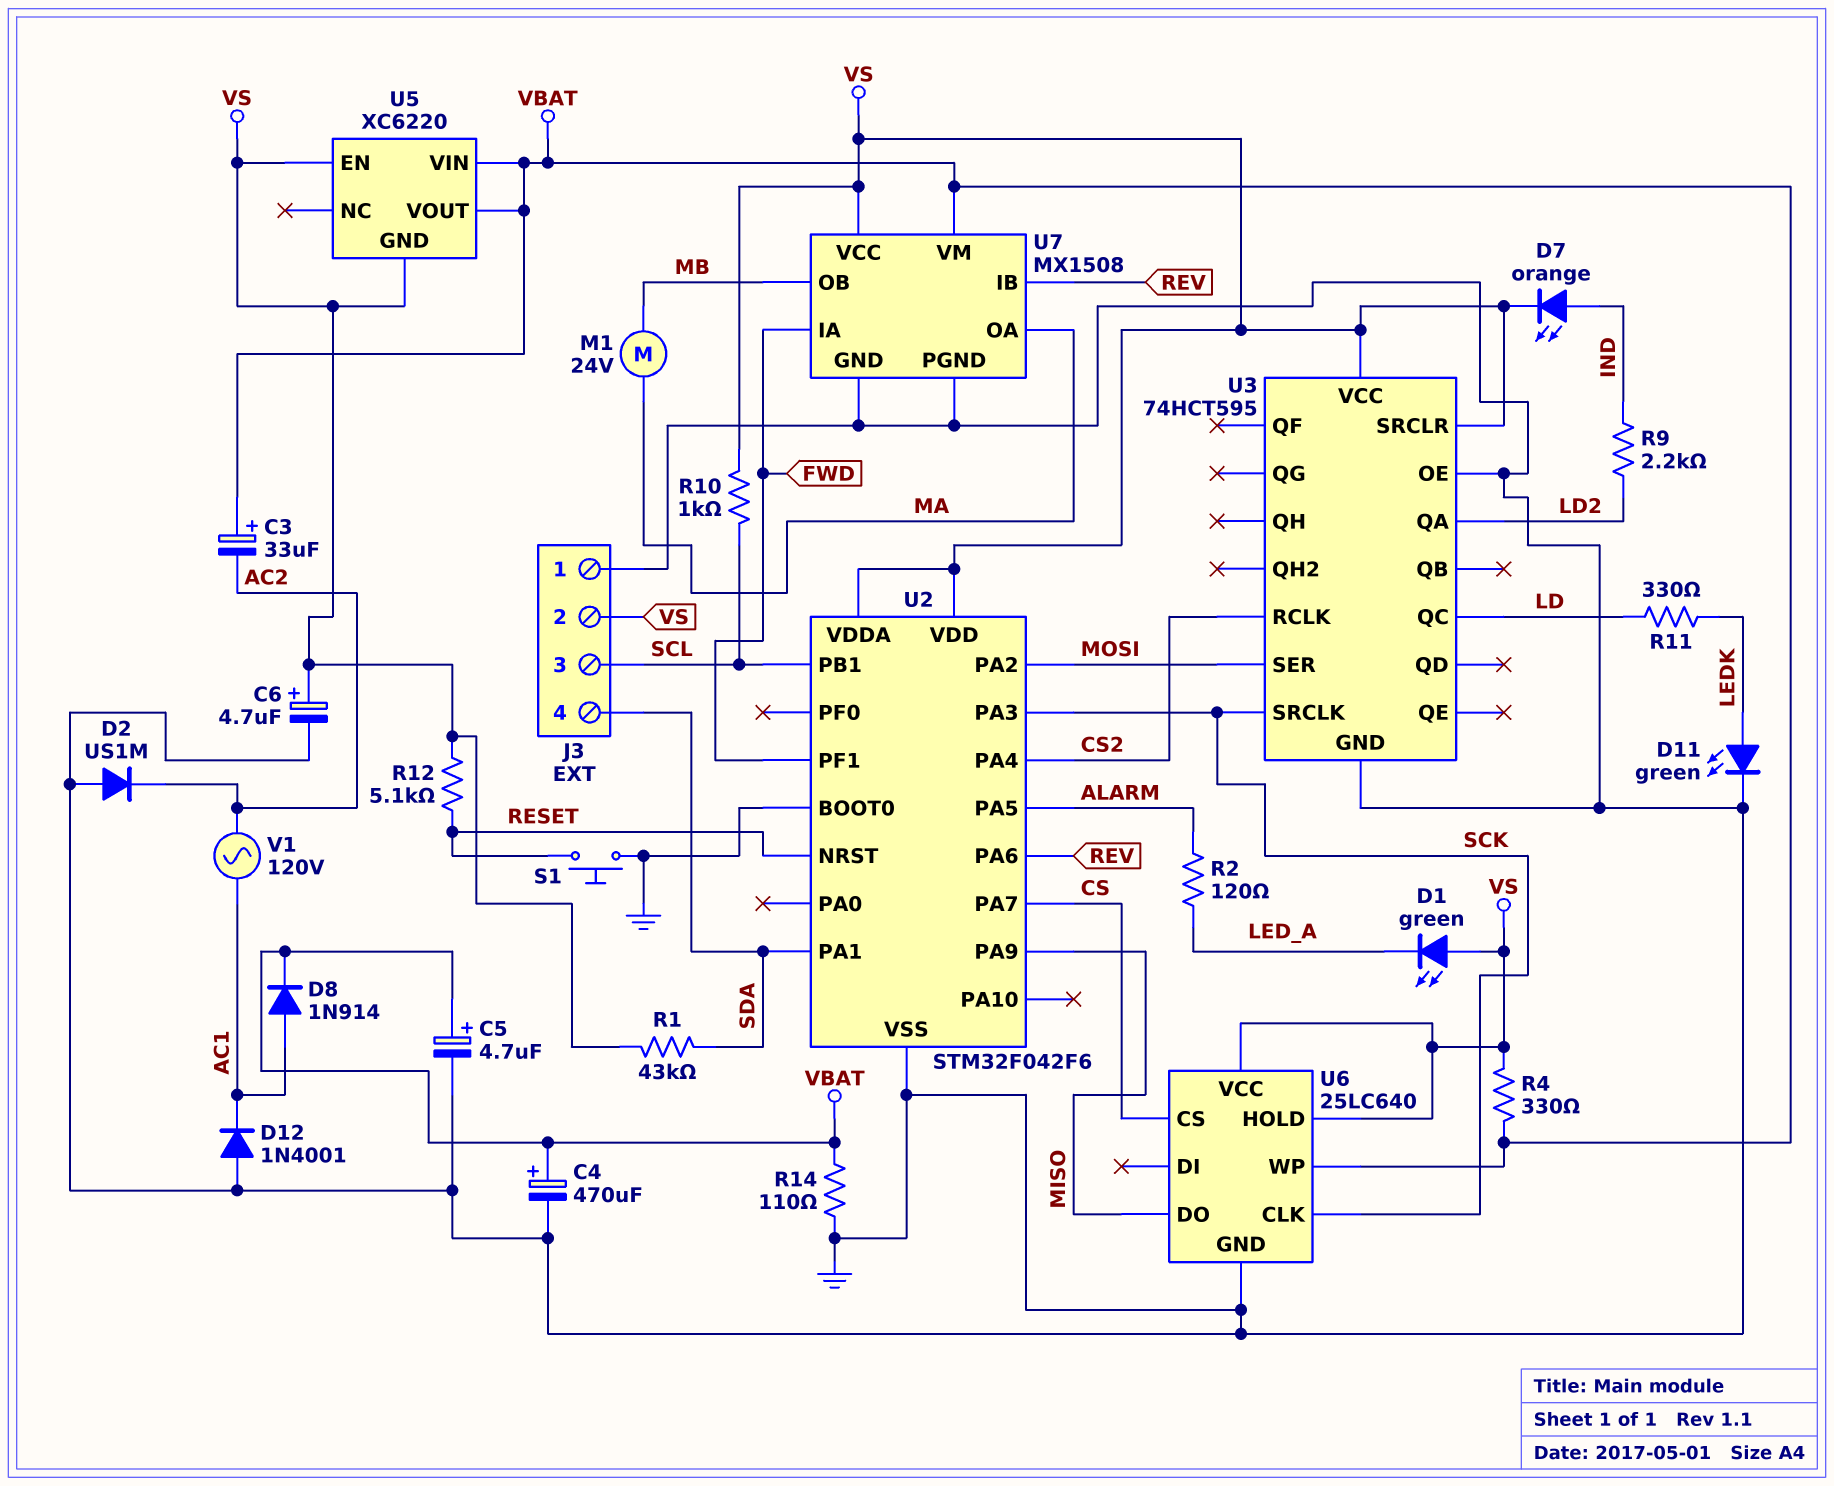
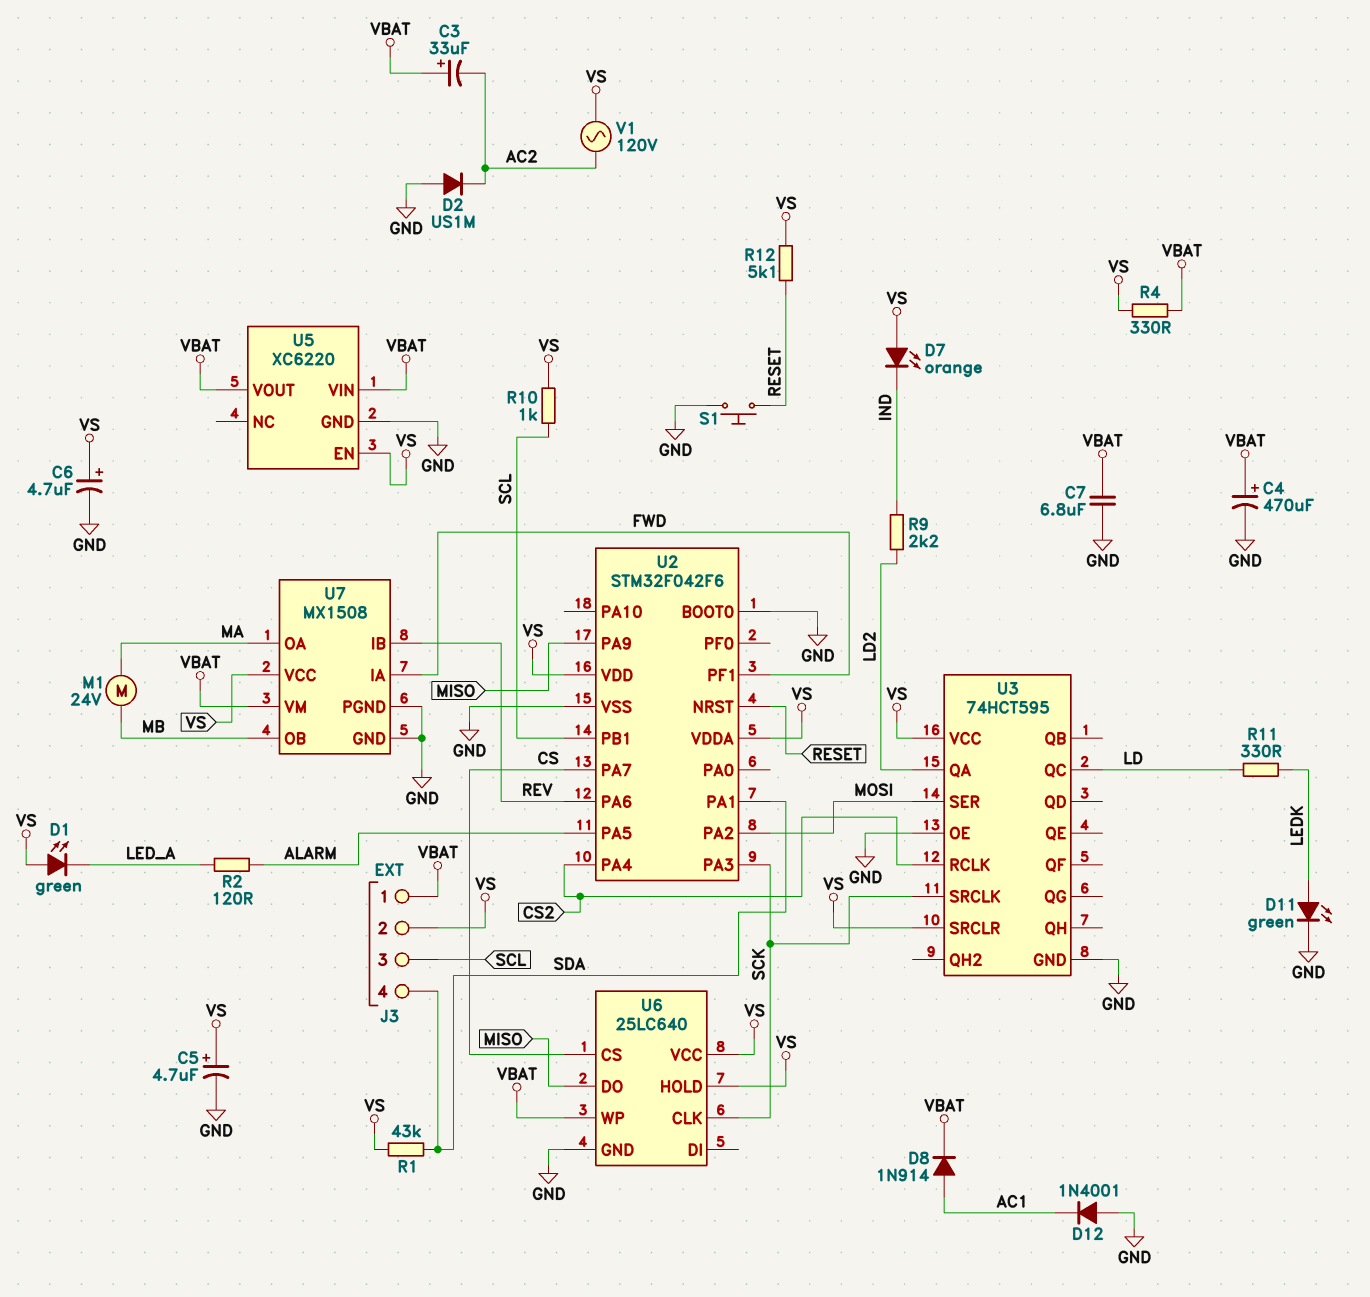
C5: 4.7uF (plus VBAT, minus GND) -> 4.7uF (plus VS, minus GND)
C7: none -> 6.8uF (GND, VBAT)
D7: LED orange (A IND, K VS) -> LED orange (A VS, K IND)
J3 pin 1: GND -> VBAT
R14: 110 (GND, VBAT) -> none
U5 pin GND: VS -> GND
V1: AC 120V (AC1, AC2) -> AC 120V (AC2, VS)

